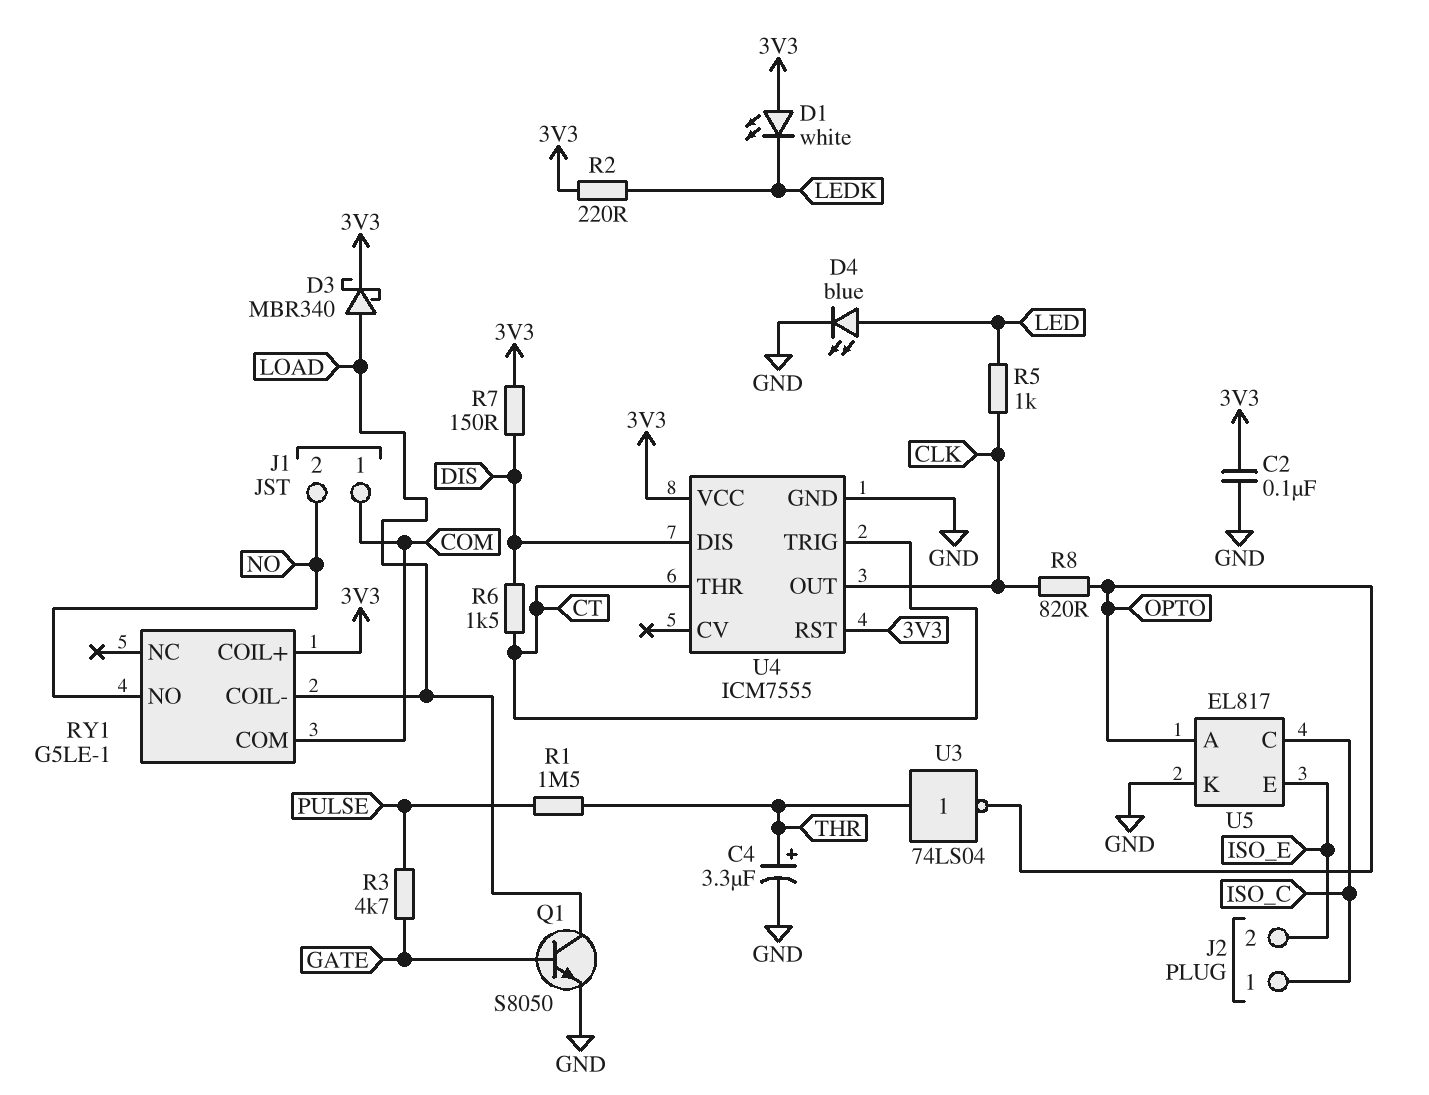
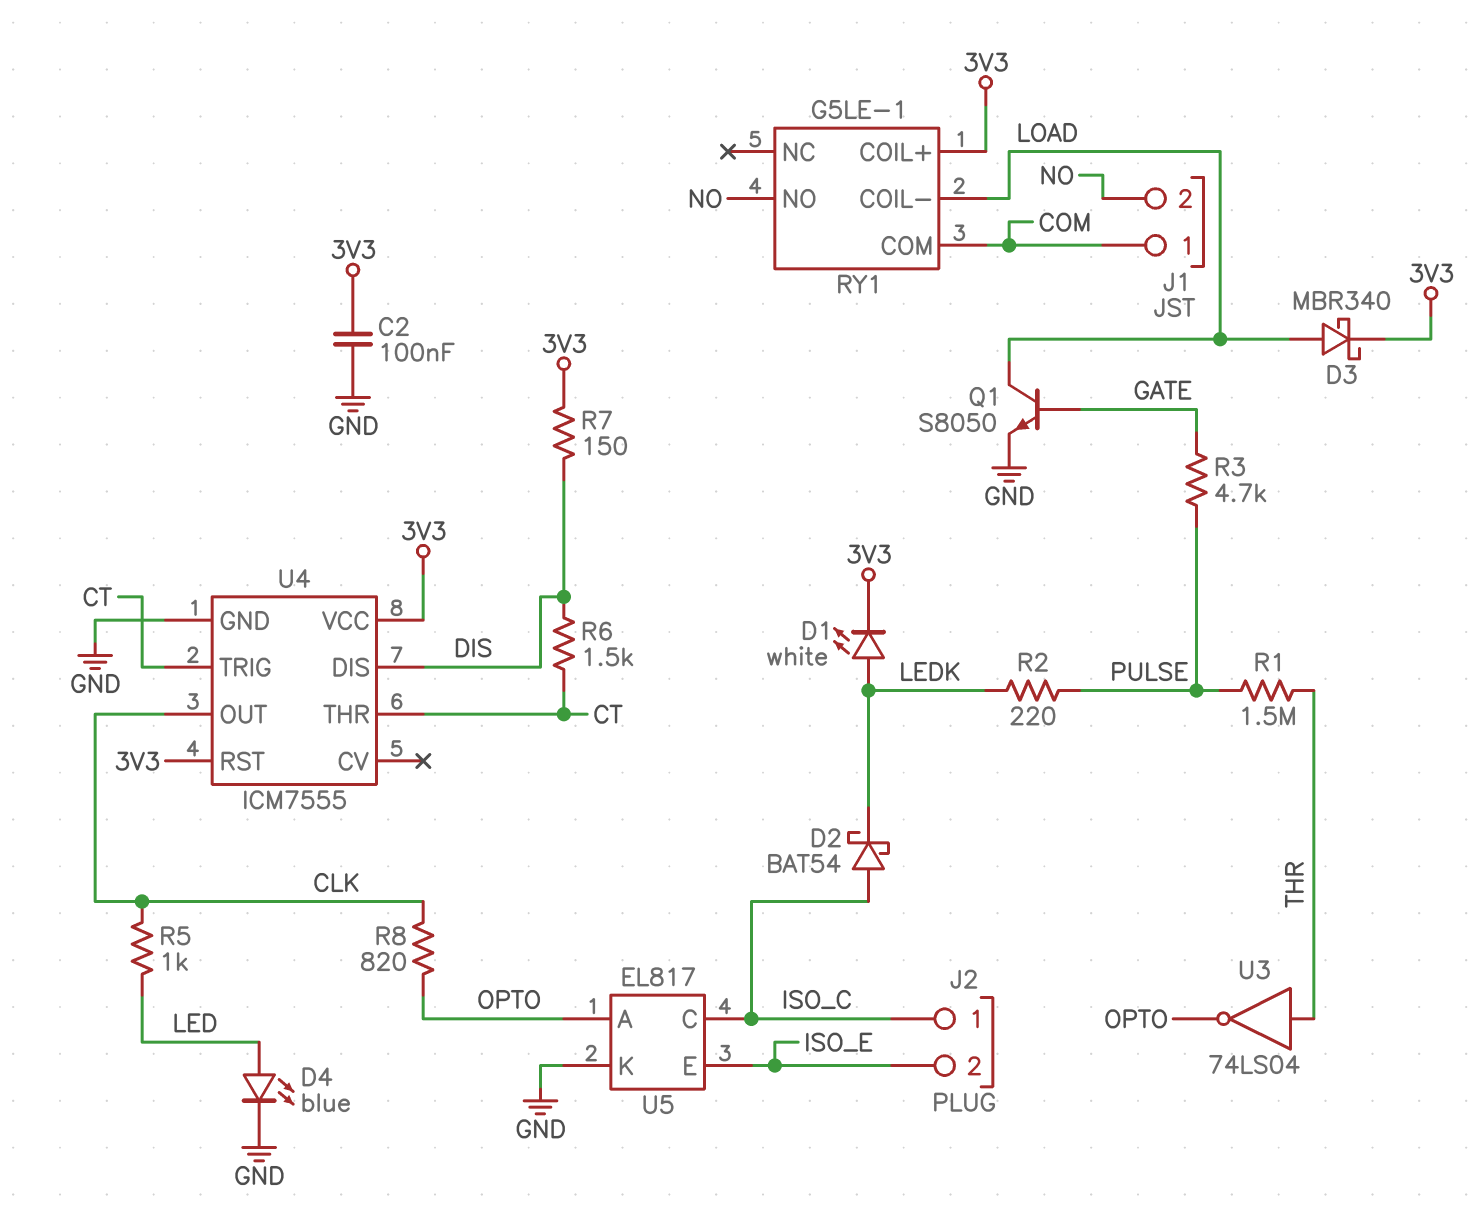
C4: 3.3uF (plus THR, minus GND) -> none
D1: LED white (A 3V3, K LEDK) -> LED white (A LEDK, K 3V3)
D2: none -> schottky BAT54 (A ISO_C, K LEDK)
R2: 220 (3V3, LEDK) -> 220 (LEDK, PULSE)

